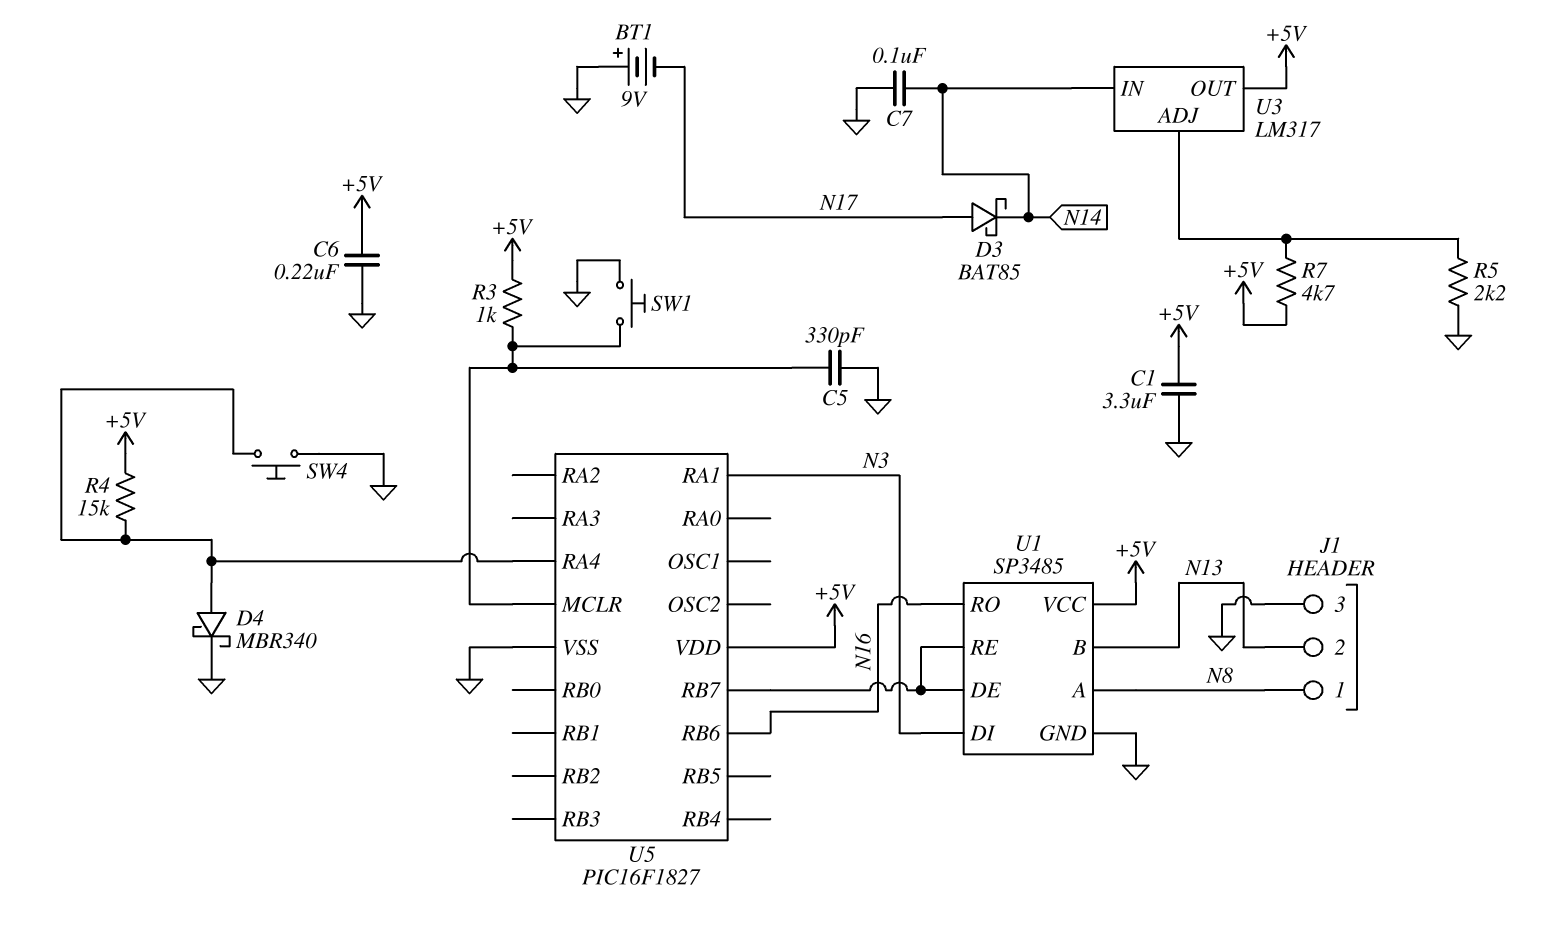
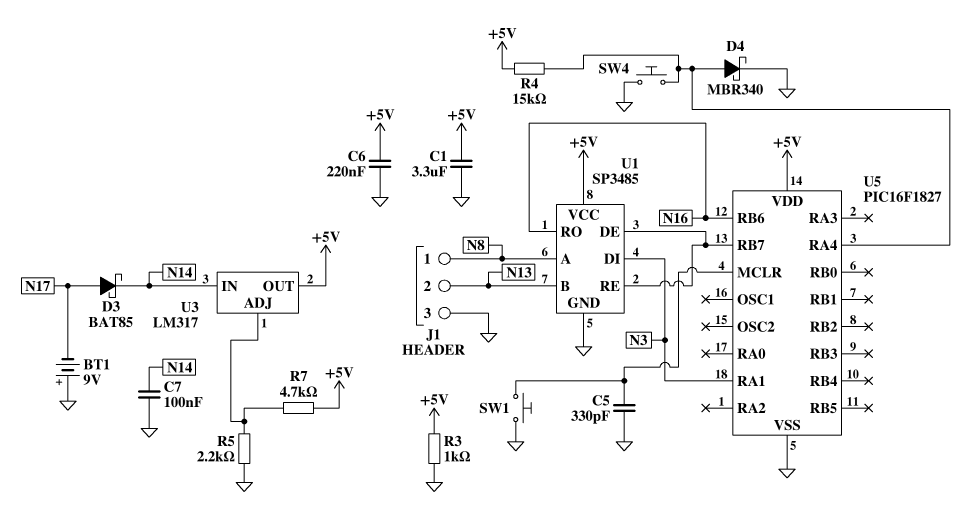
R3: 1k (+5V, U5/MCLR) -> 1k (+5V, GND)

